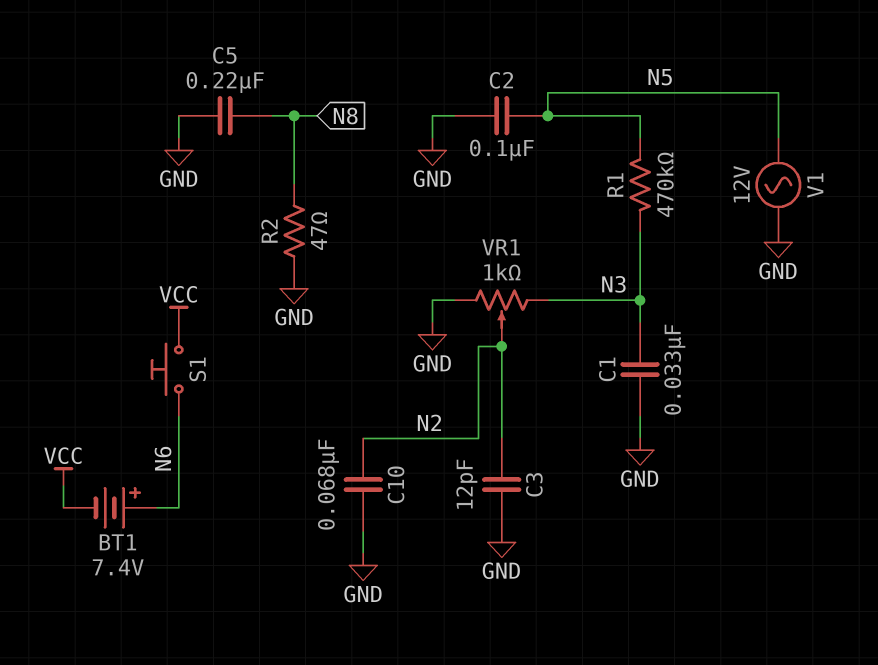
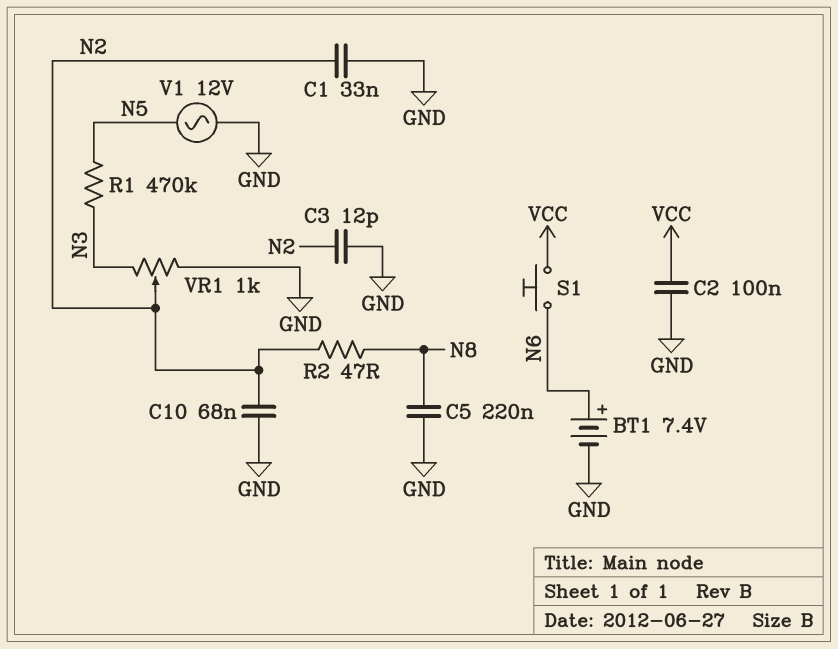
BT1: 7.4V (plus N6, minus VCC) -> 7.4V (plus N6, minus GND)
C1: 33nF (GND, N3) -> 33nF (GND, N2)
C2: 100nF (GND, N5) -> 100nF (GND, VCC)
R2: 47 (GND, N8) -> 47 (N2, N8)

